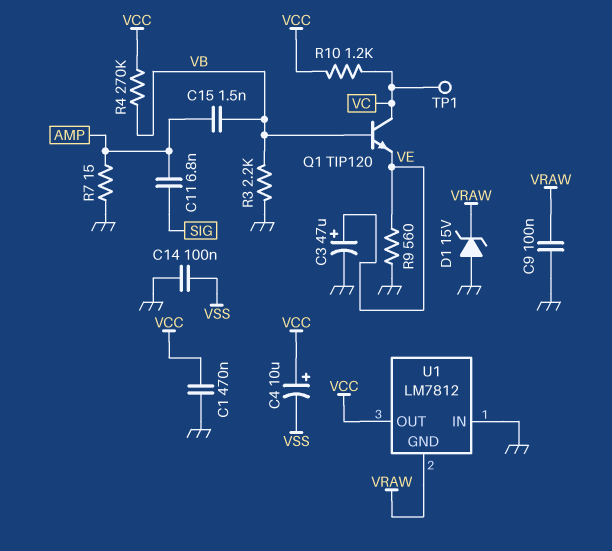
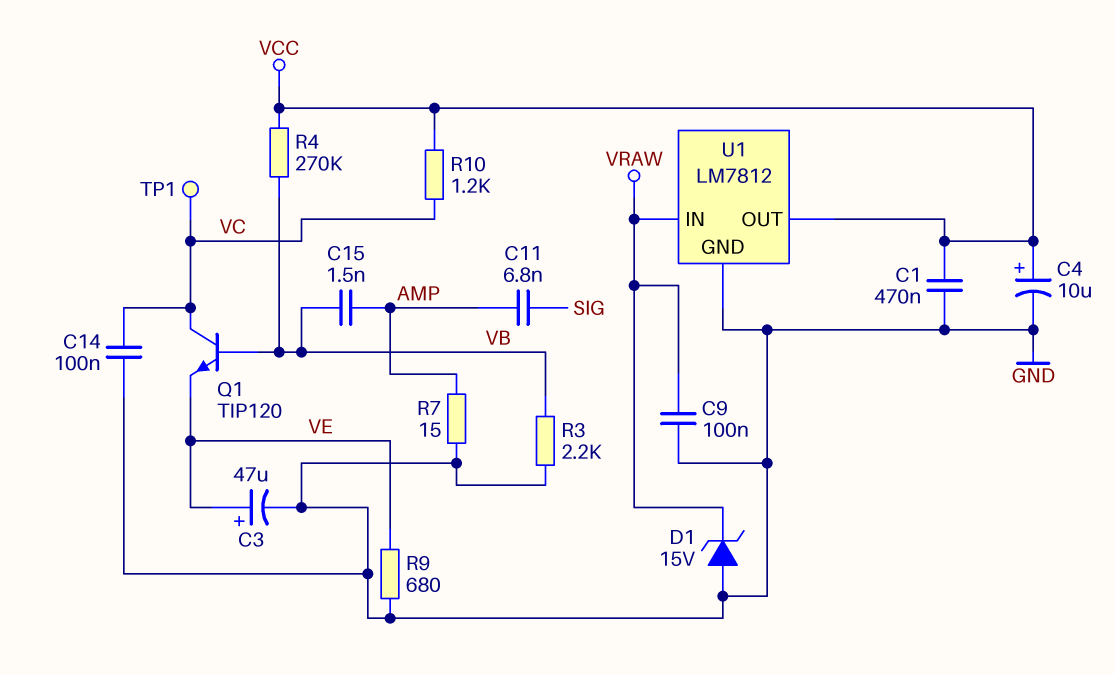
C4: 10uF (plus VCC, minus VSS) -> 10uF (plus VCC, minus GND)
C14: 100nF (GND, VSS) -> 100nF (GND, VC)
R9: 560 (GND, VE) -> 680 (GND, VE)
U1 pin GND: VRAW -> GND
U1 pin IN: GND -> VRAW

